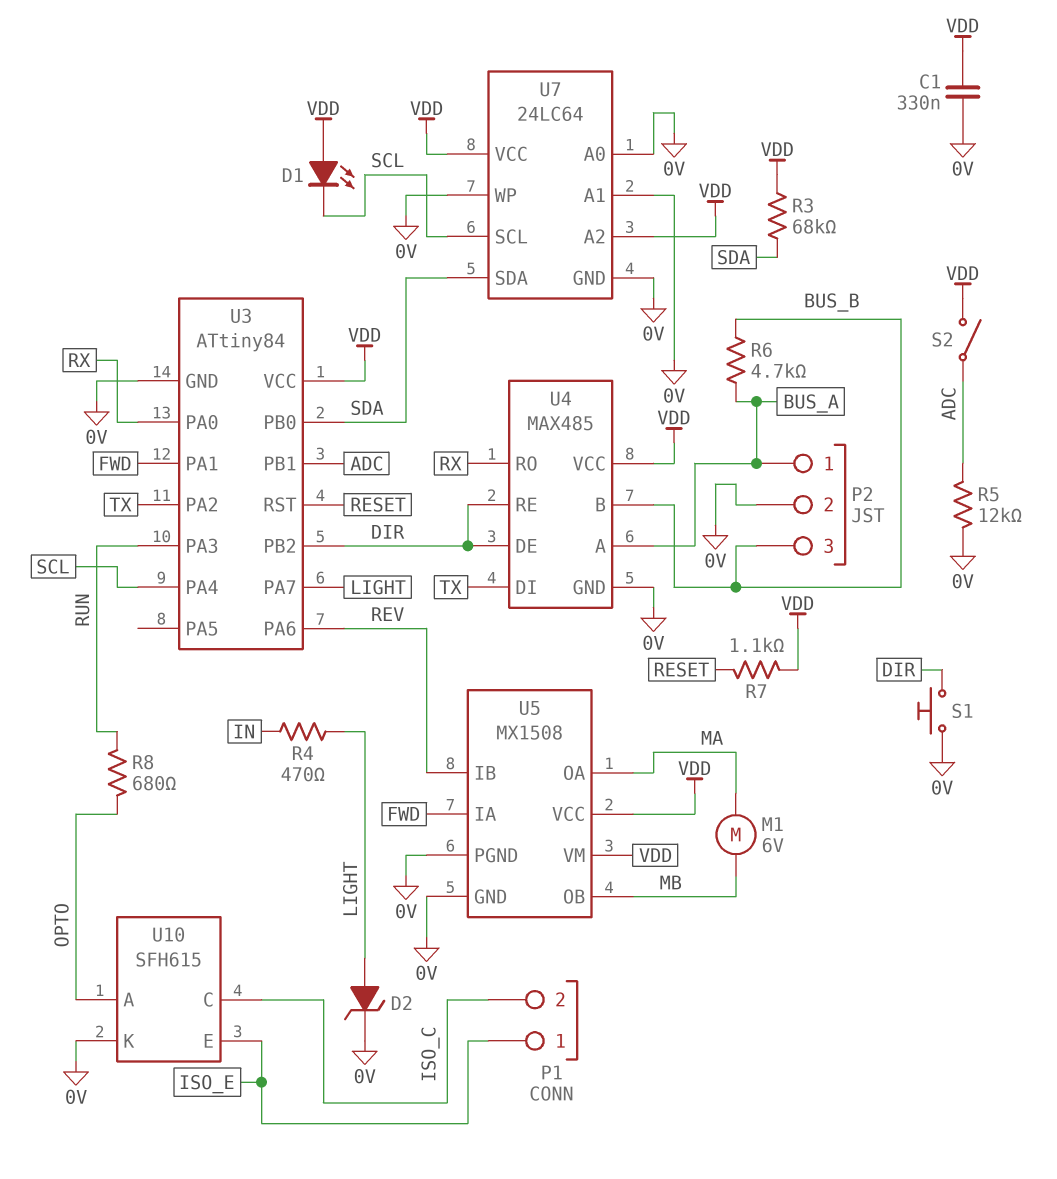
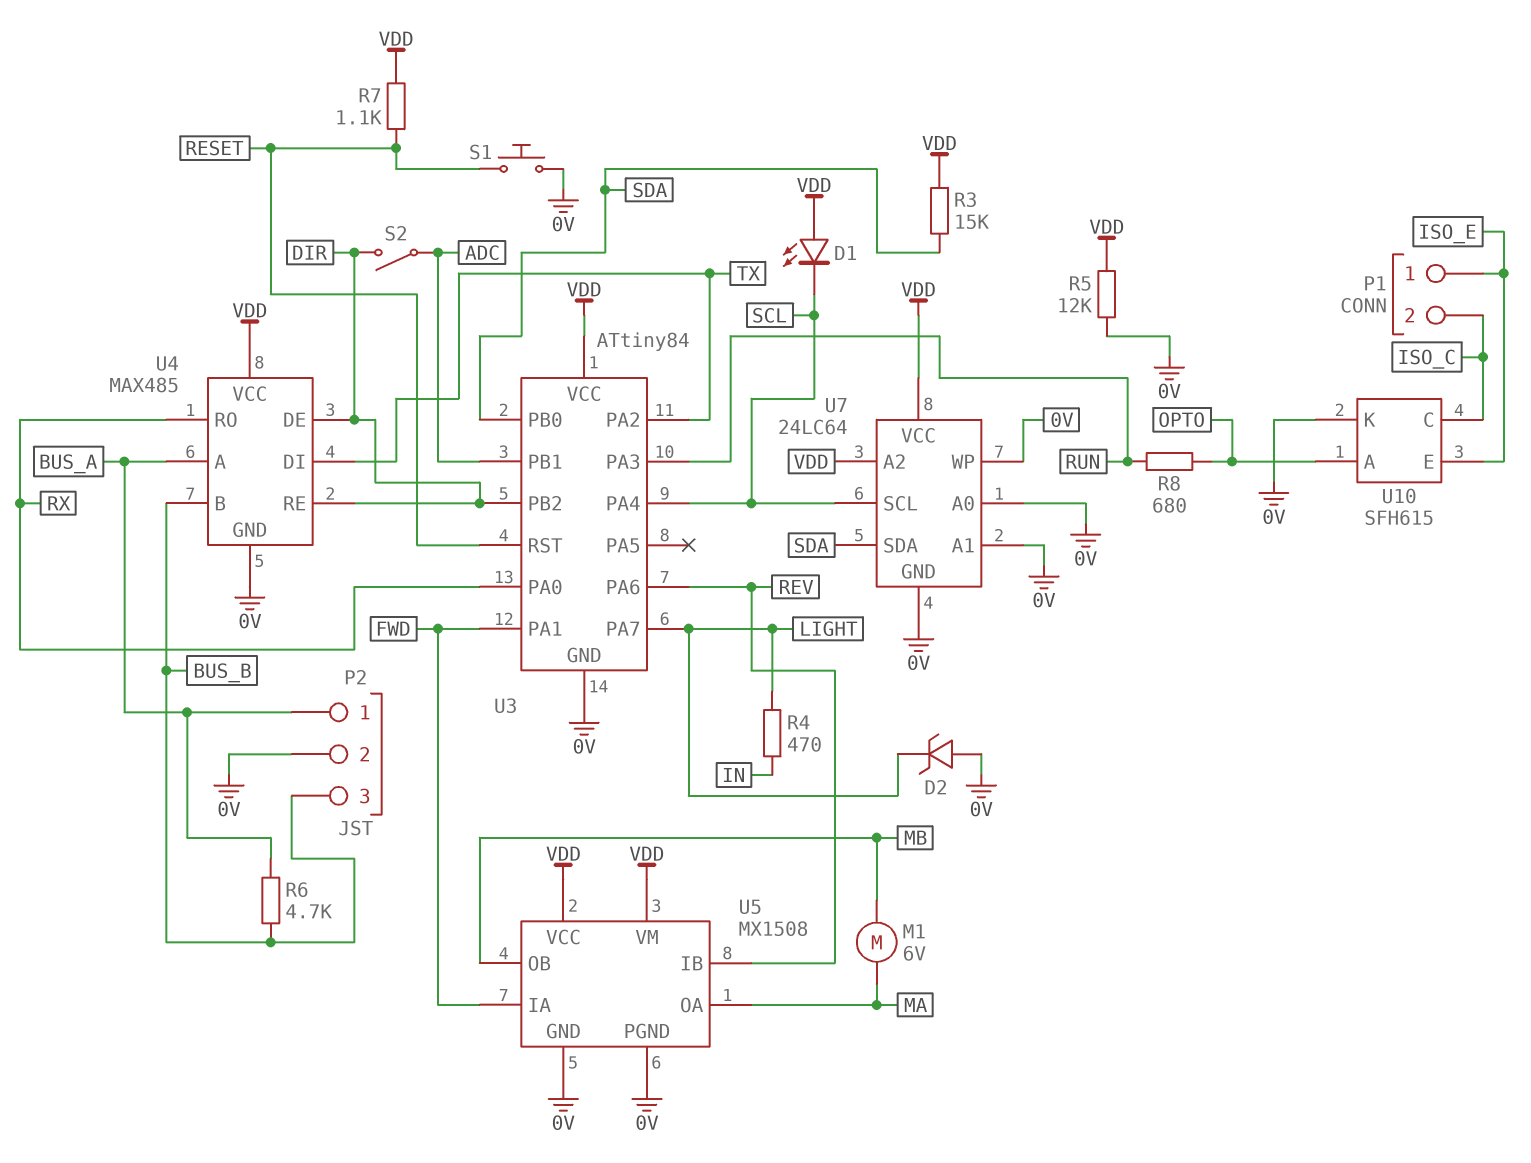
C1: 330nF (0V, VDD) -> none
D2: zener (A LIGHT, K 0V) -> zener (A 0V, K LIGHT)
R3: 68k (SDA, VDD) -> 15k (SDA, VDD)
R5: 12k (0V, ADC) -> 12k (0V, VDD)
S1: button (0V, DIR) -> button (0V, RESET)
S2: switch (ADC, VDD) -> switch (ADC, DIR)

